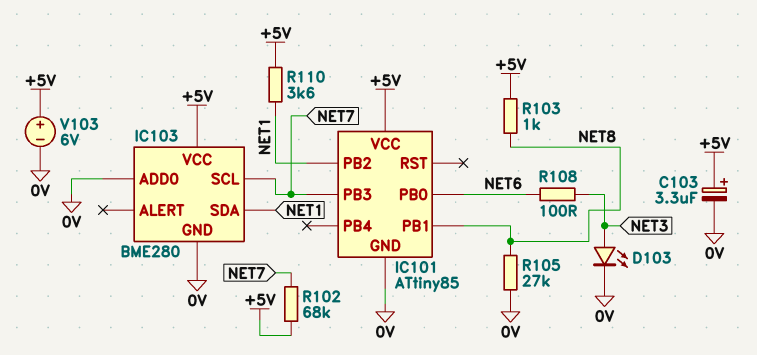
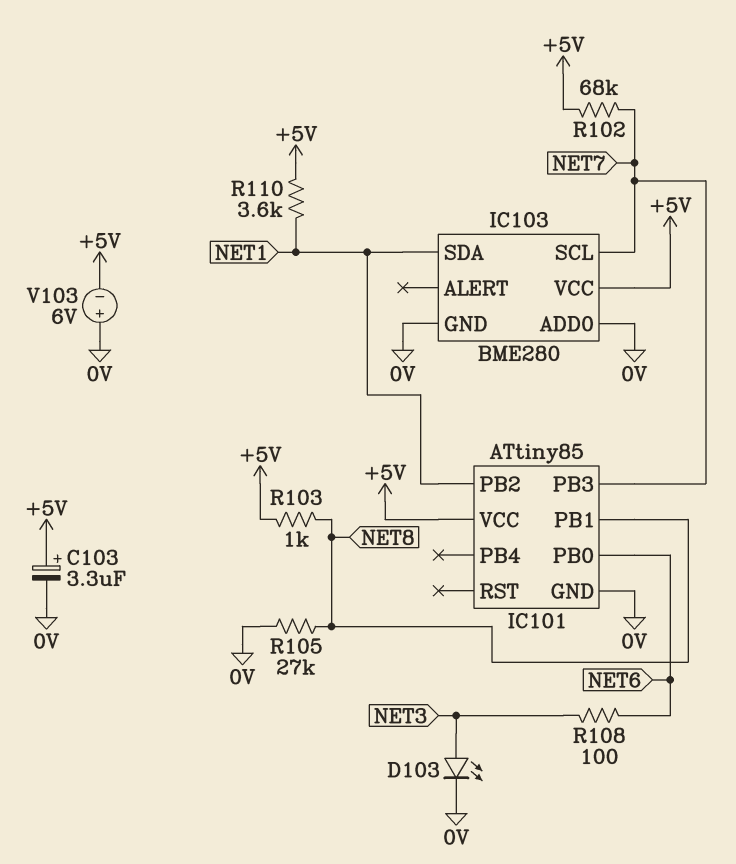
V103: 6V (plus +5V, minus 0V) -> 6V (plus 0V, minus +5V)

